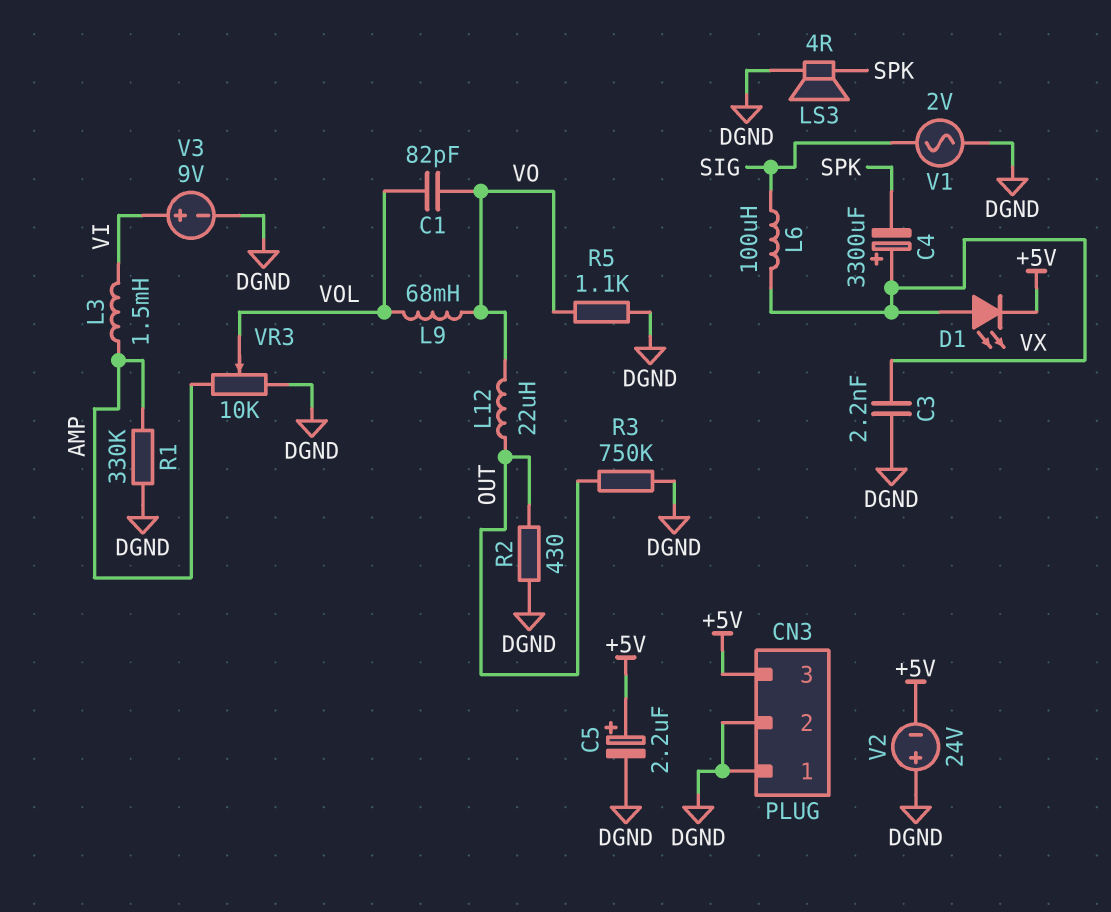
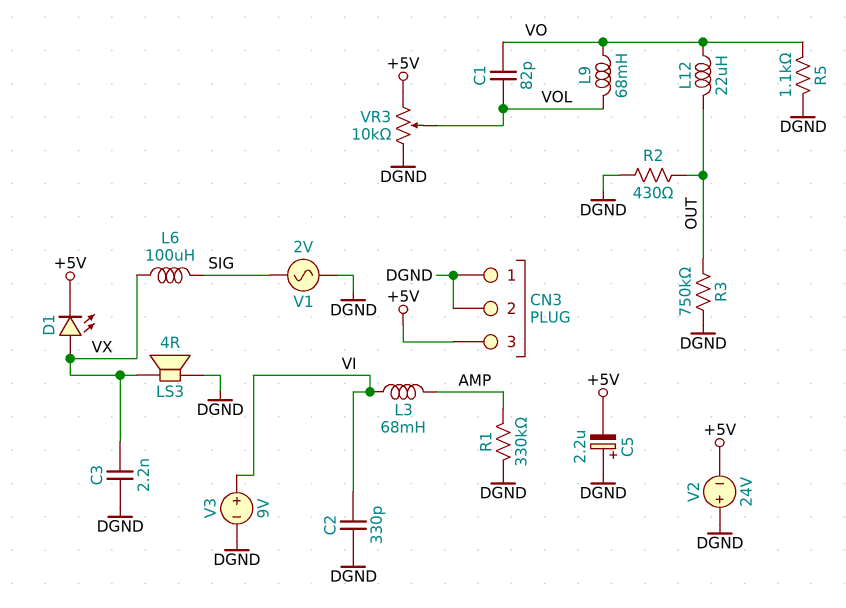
C2: none -> 330pF (DGND, VI)
C4: 3300uF (plus VX, minus SPK) -> none
C5: 2.2uF (plus +5V, minus DGND) -> 2.2uF (plus DGND, minus +5V)
L3: 1.5mH (AMP, VI) -> 68mH (AMP, VI)
LS3: speaker 4R (DGND, SPK) -> speaker 4R (DGND, VX)
VR3: 10k (AMP, DGND, wiper VOL) -> 10k (+5V, DGND, wiper VOL)

